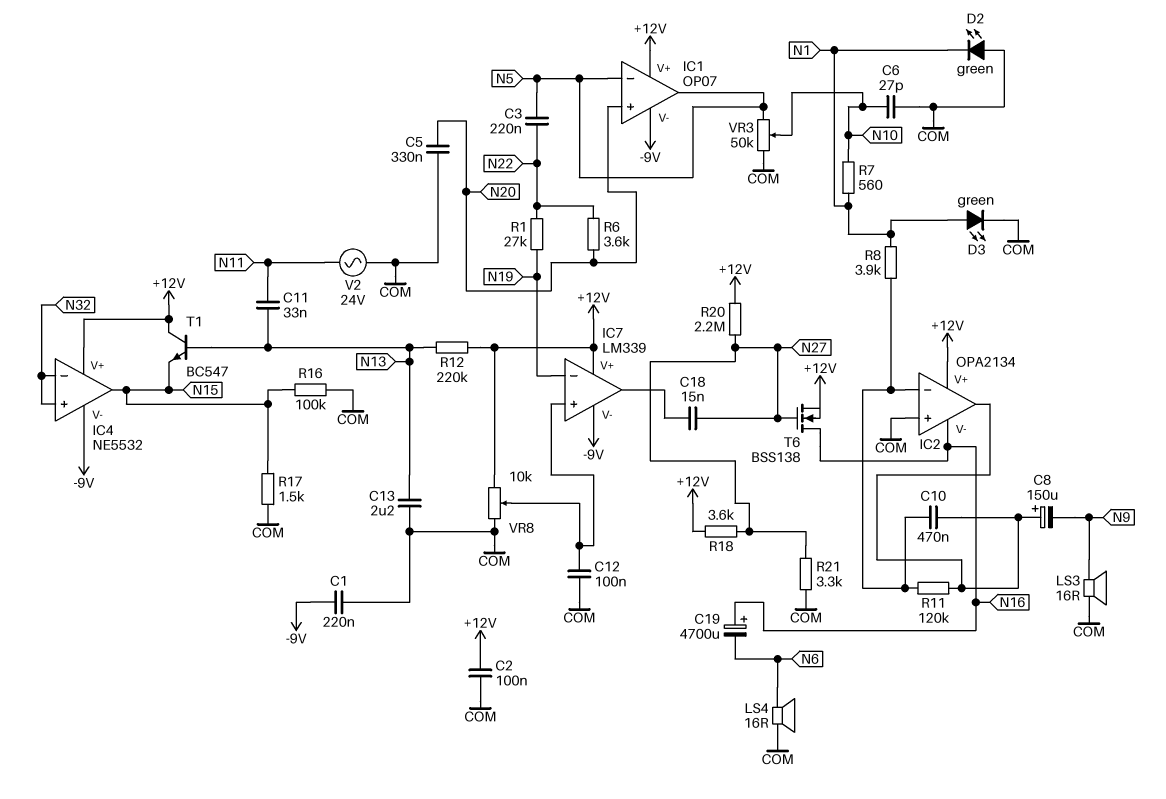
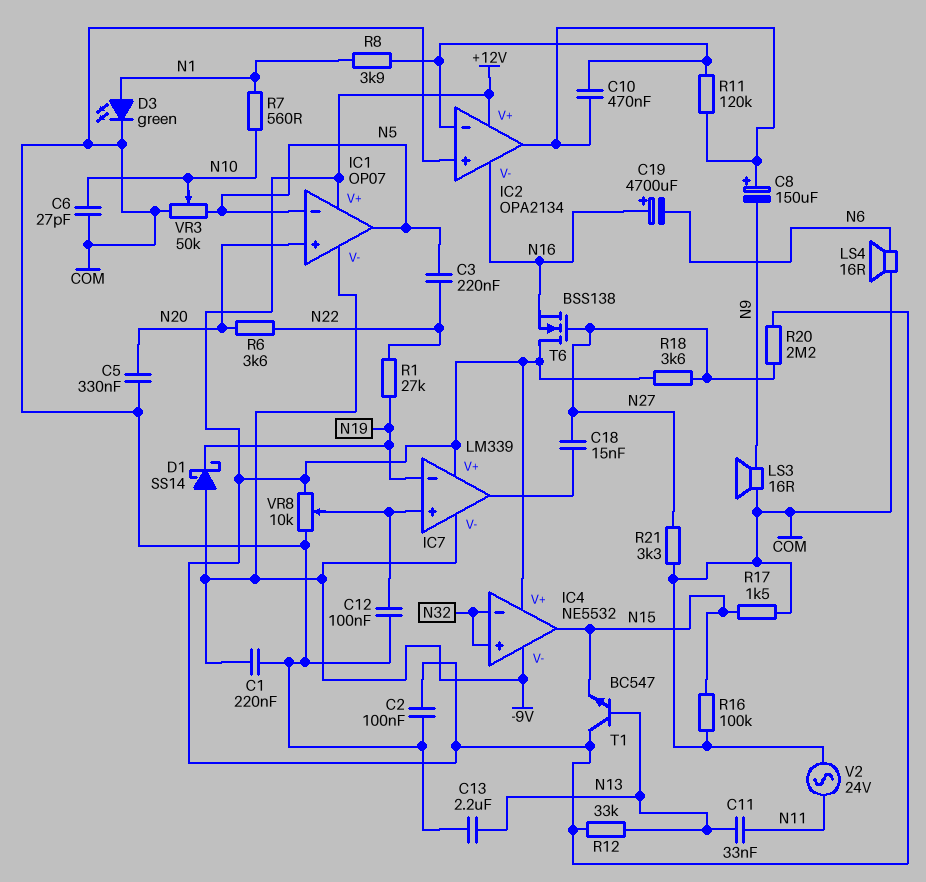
D1: none -> schottky SS14 (A -9V, K N19)
D2: LED green (A COM, K N1) -> none
R12: 220k (+12V, N13) -> 33k (+12V, N13)
T6: NMOS BSS138 (G N27, D N16, S +12V) -> NMOS BSS138 (G N27, D +12V, S N16)

